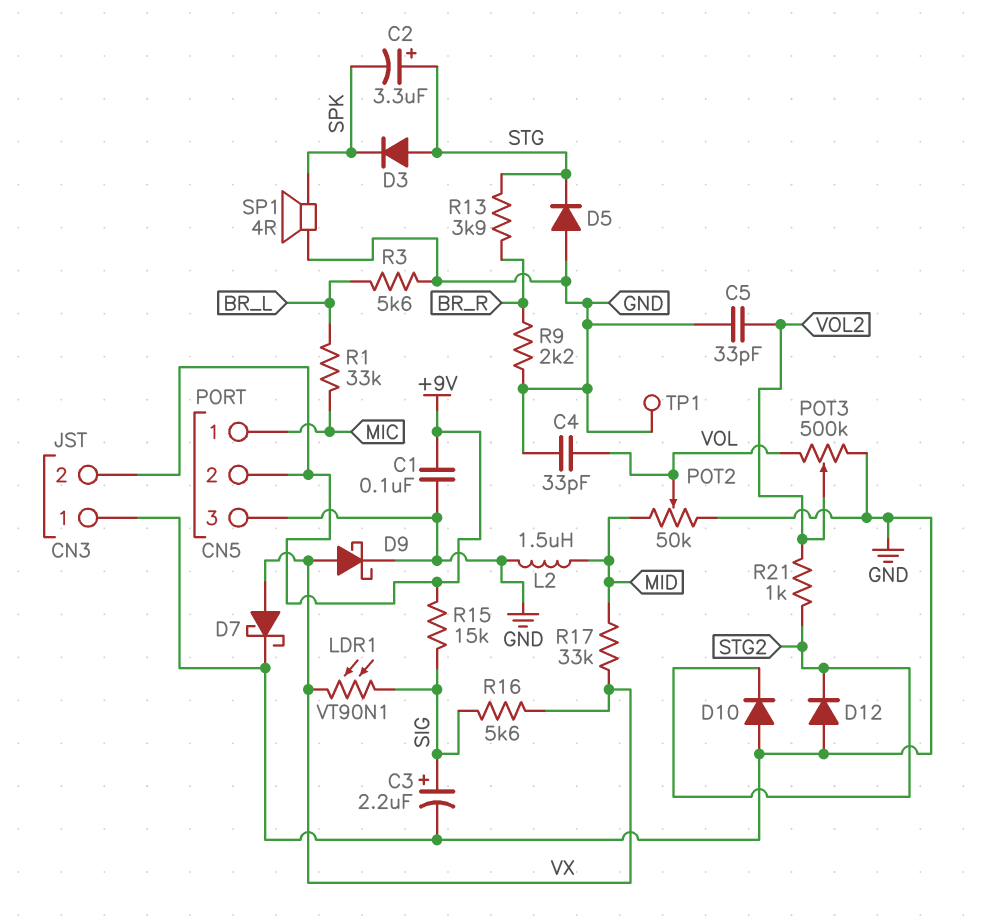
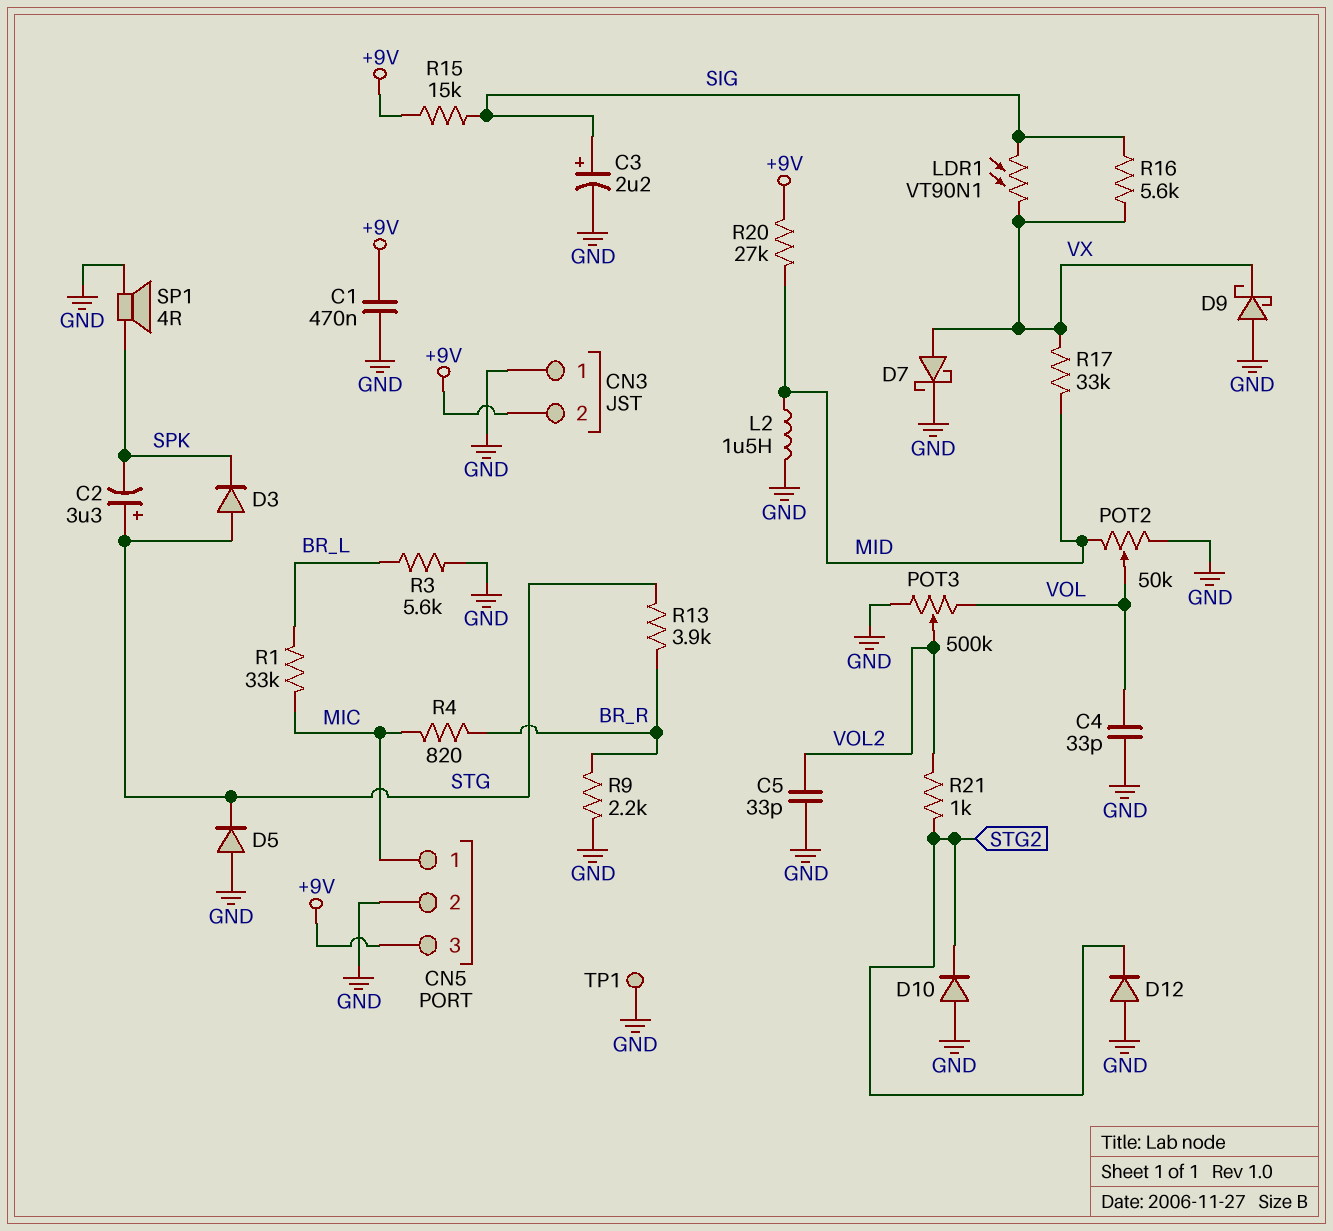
C1: 100nF (+9V, GND) -> 470nF (+9V, GND)
CN5 pin 2: +9V -> GND
CN5 pin 3: GND -> +9V
D9: schottky (A VX, K GND) -> schottky (A GND, K VX)
R4: none -> 820 (BR_R, MIC)
R20: none -> 27k (+9V, MID)

